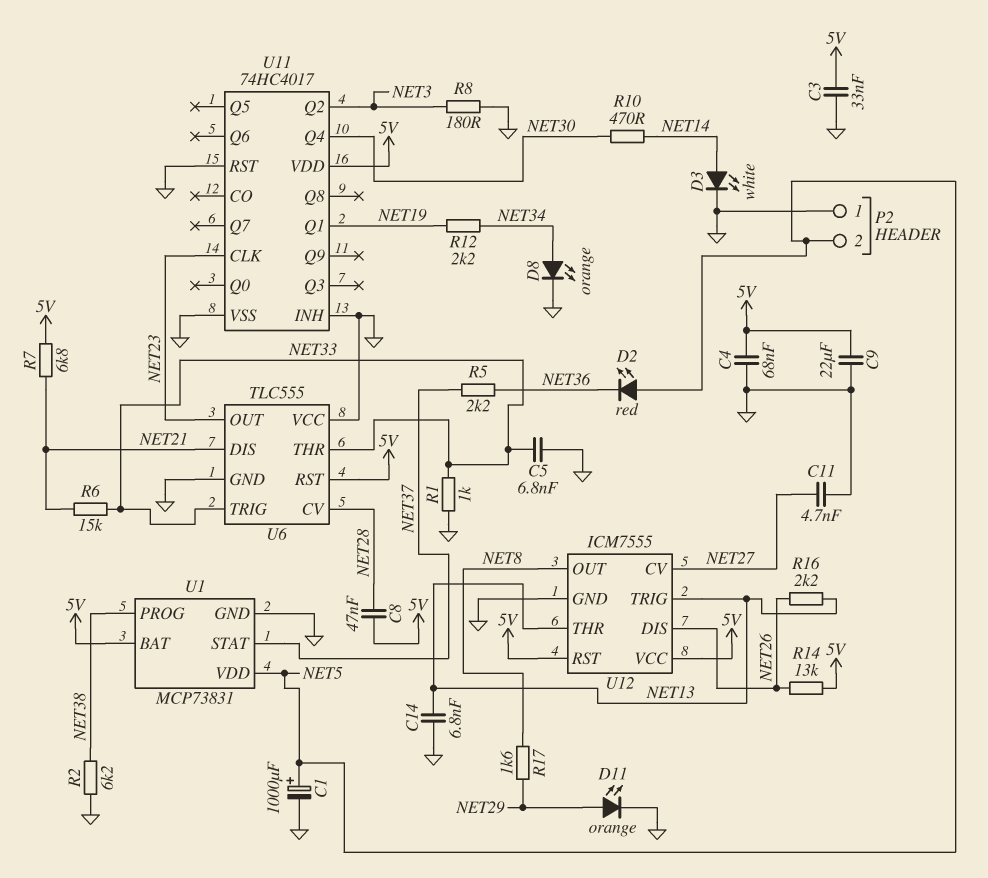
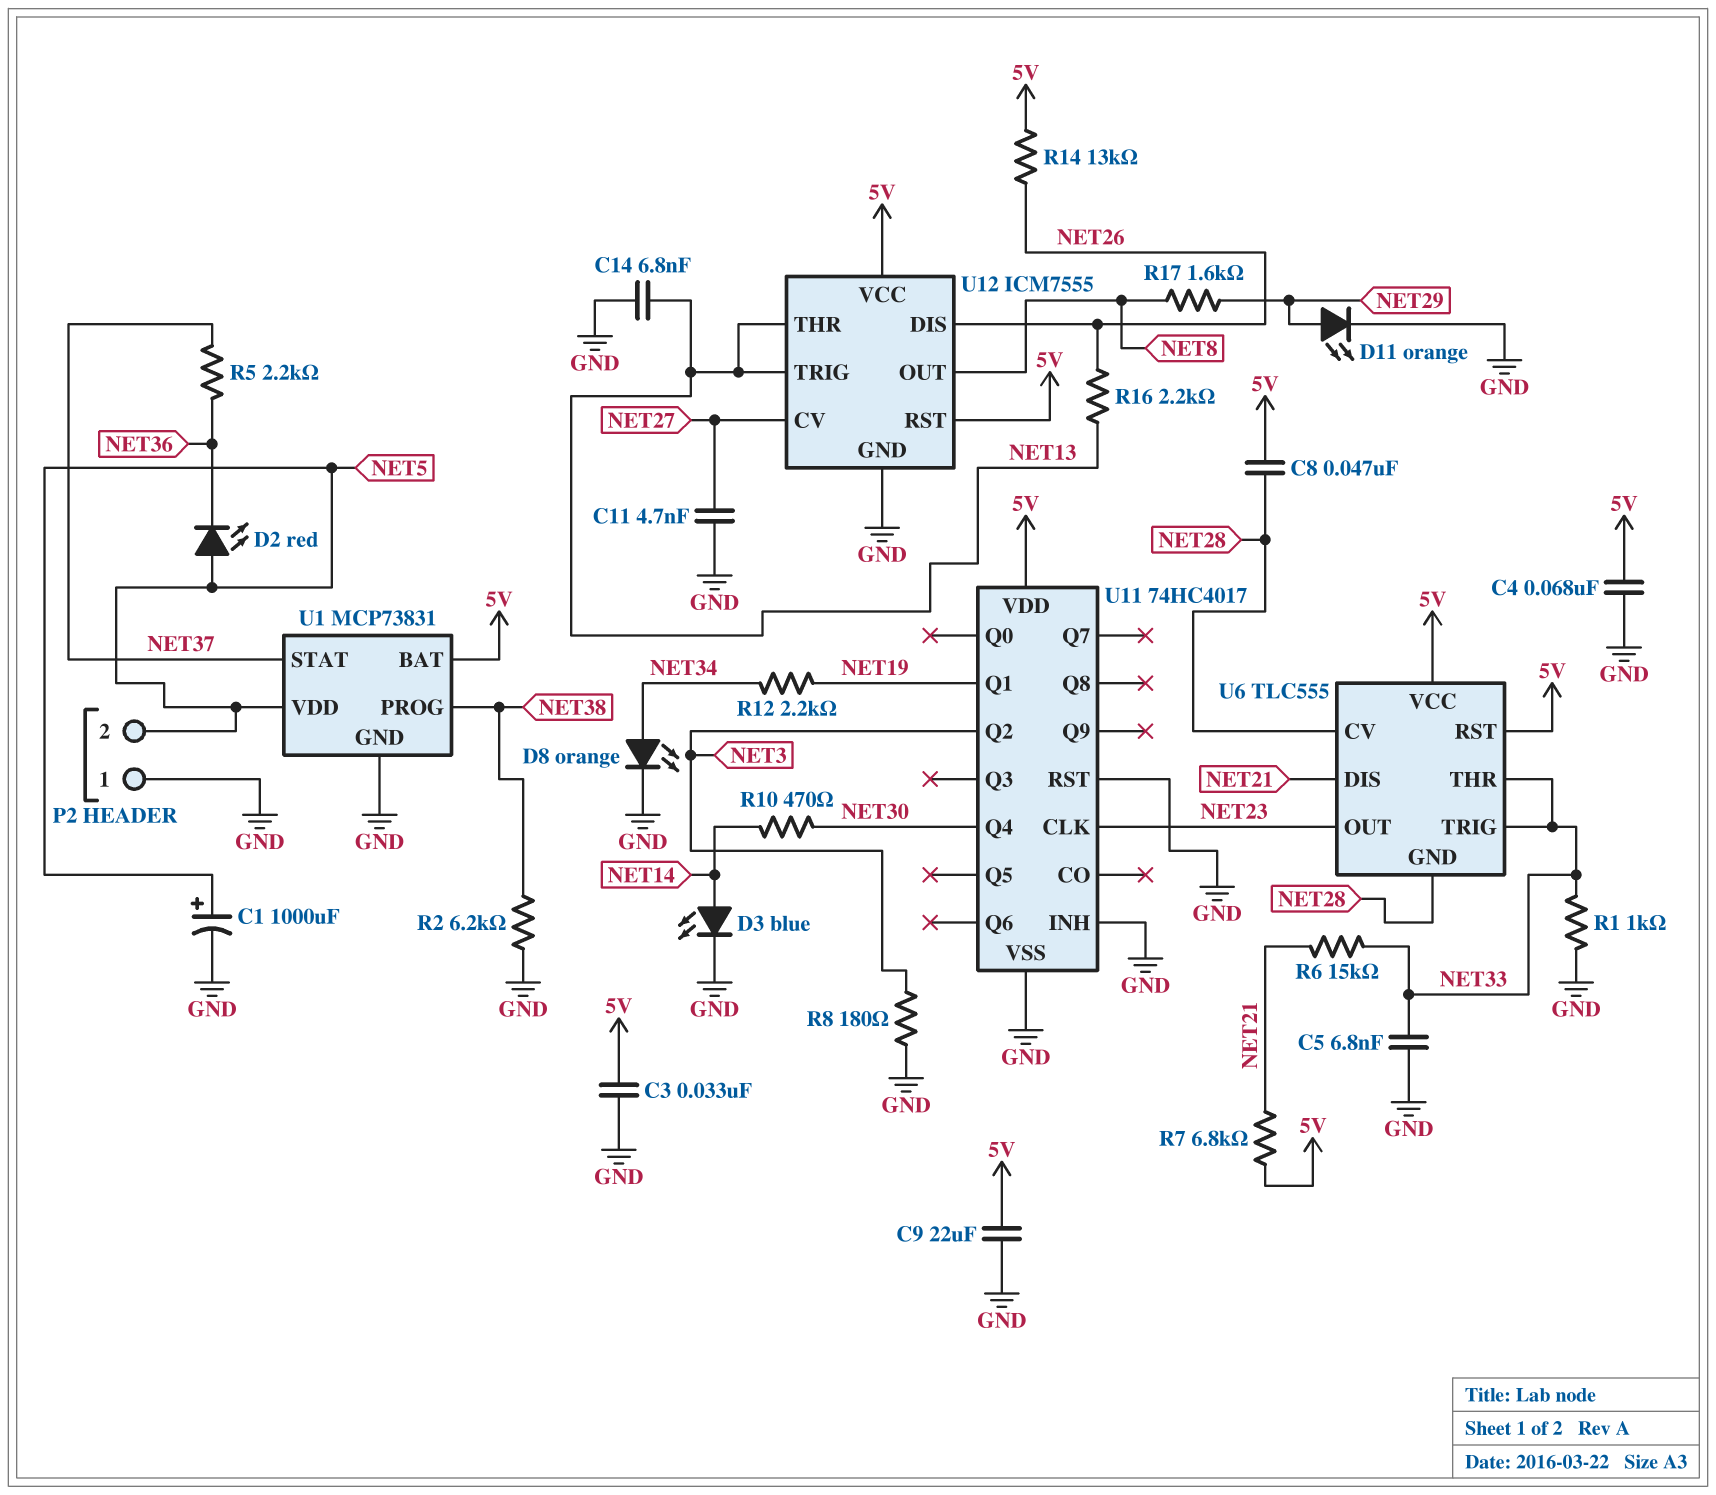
D3: LED white (A NET14, K GND) -> LED blue (A NET14, K GND)
U6 pin GND: GND -> NET28
U6 pin VCC: GND -> 5V

